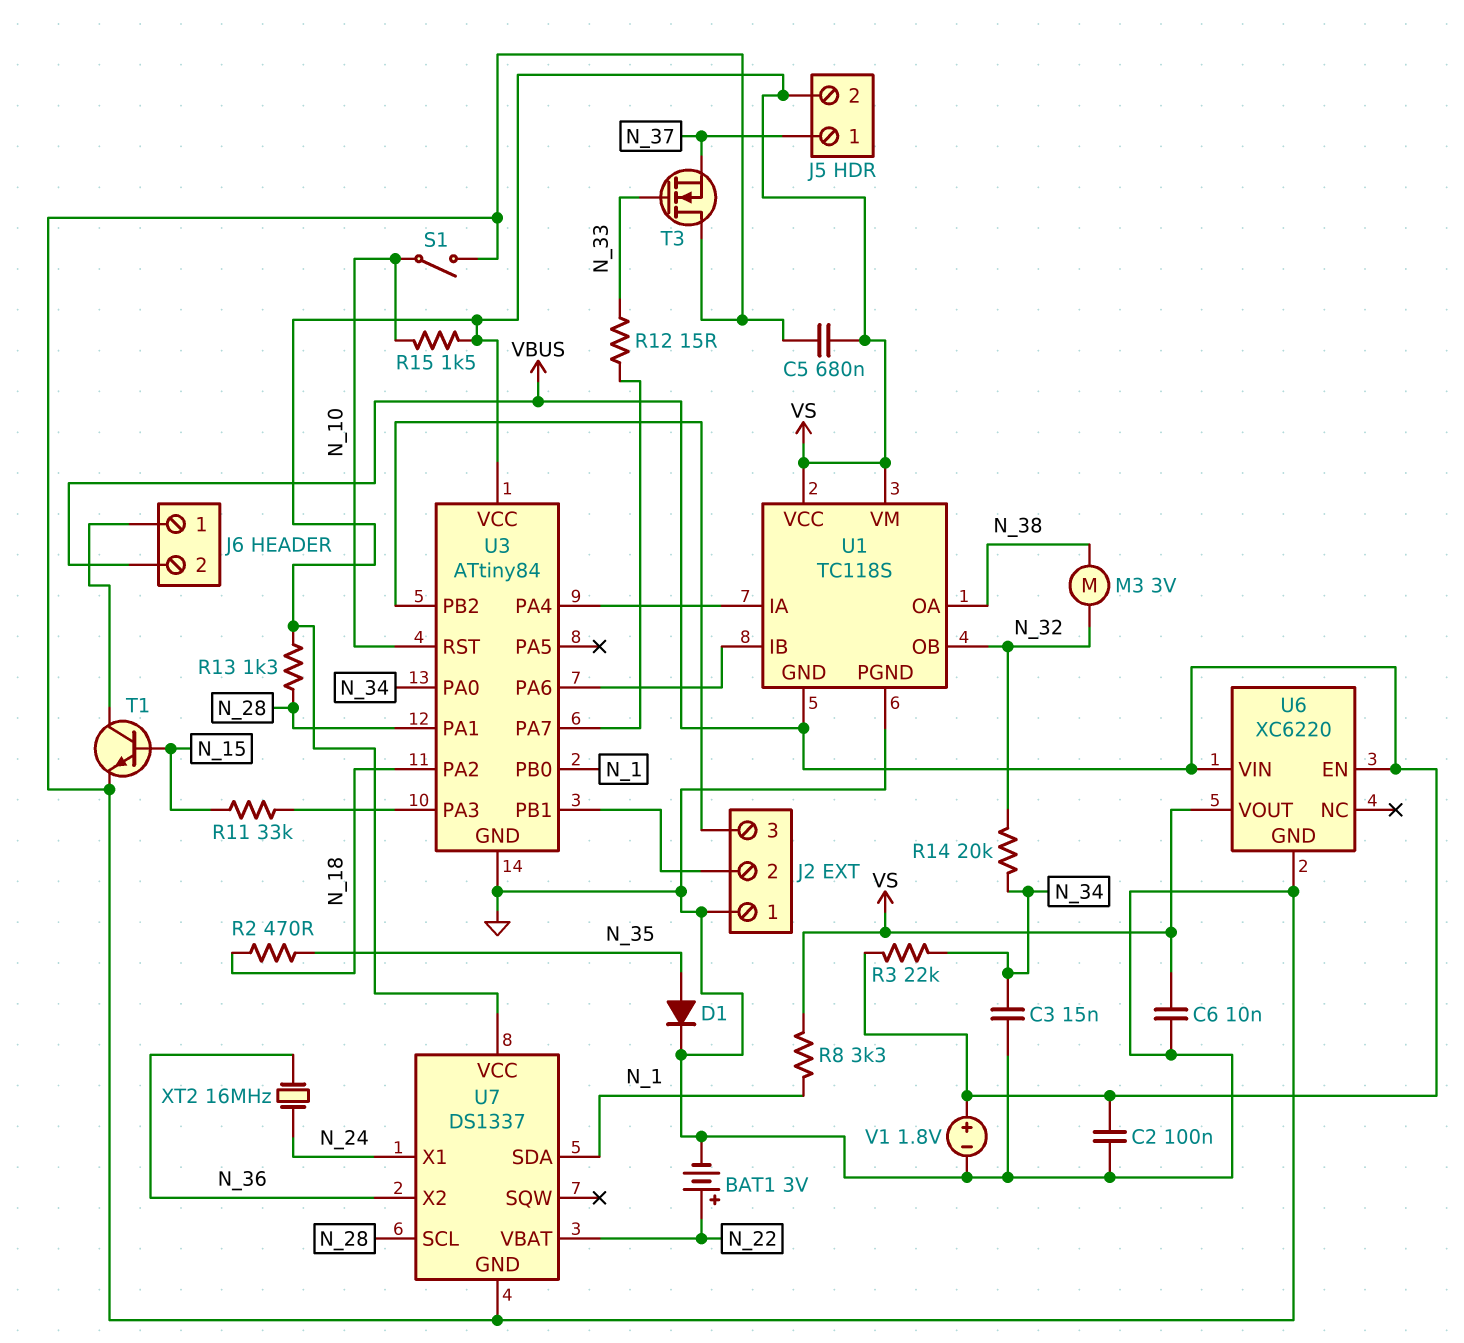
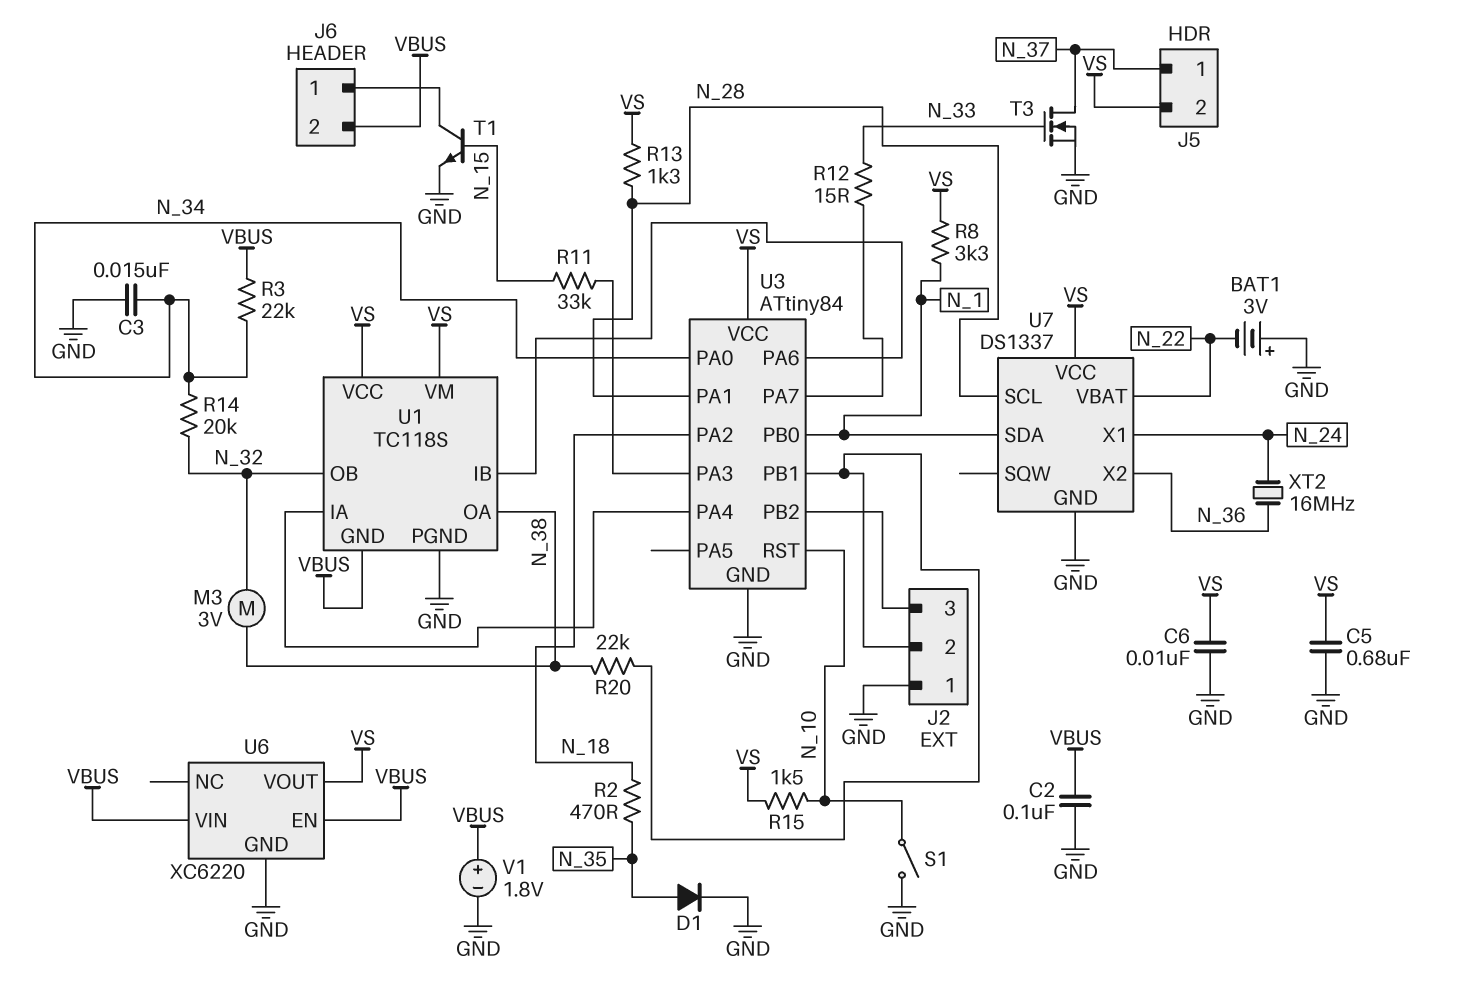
BAT1: 3V (plus N_22, minus GND) -> 3V (plus GND, minus N_22)
R20: none -> 22k (J2/2, N_38)
T3: NMOS (G N_33, D GND, S N_37) -> NMOS (G N_33, D N_37, S GND)

